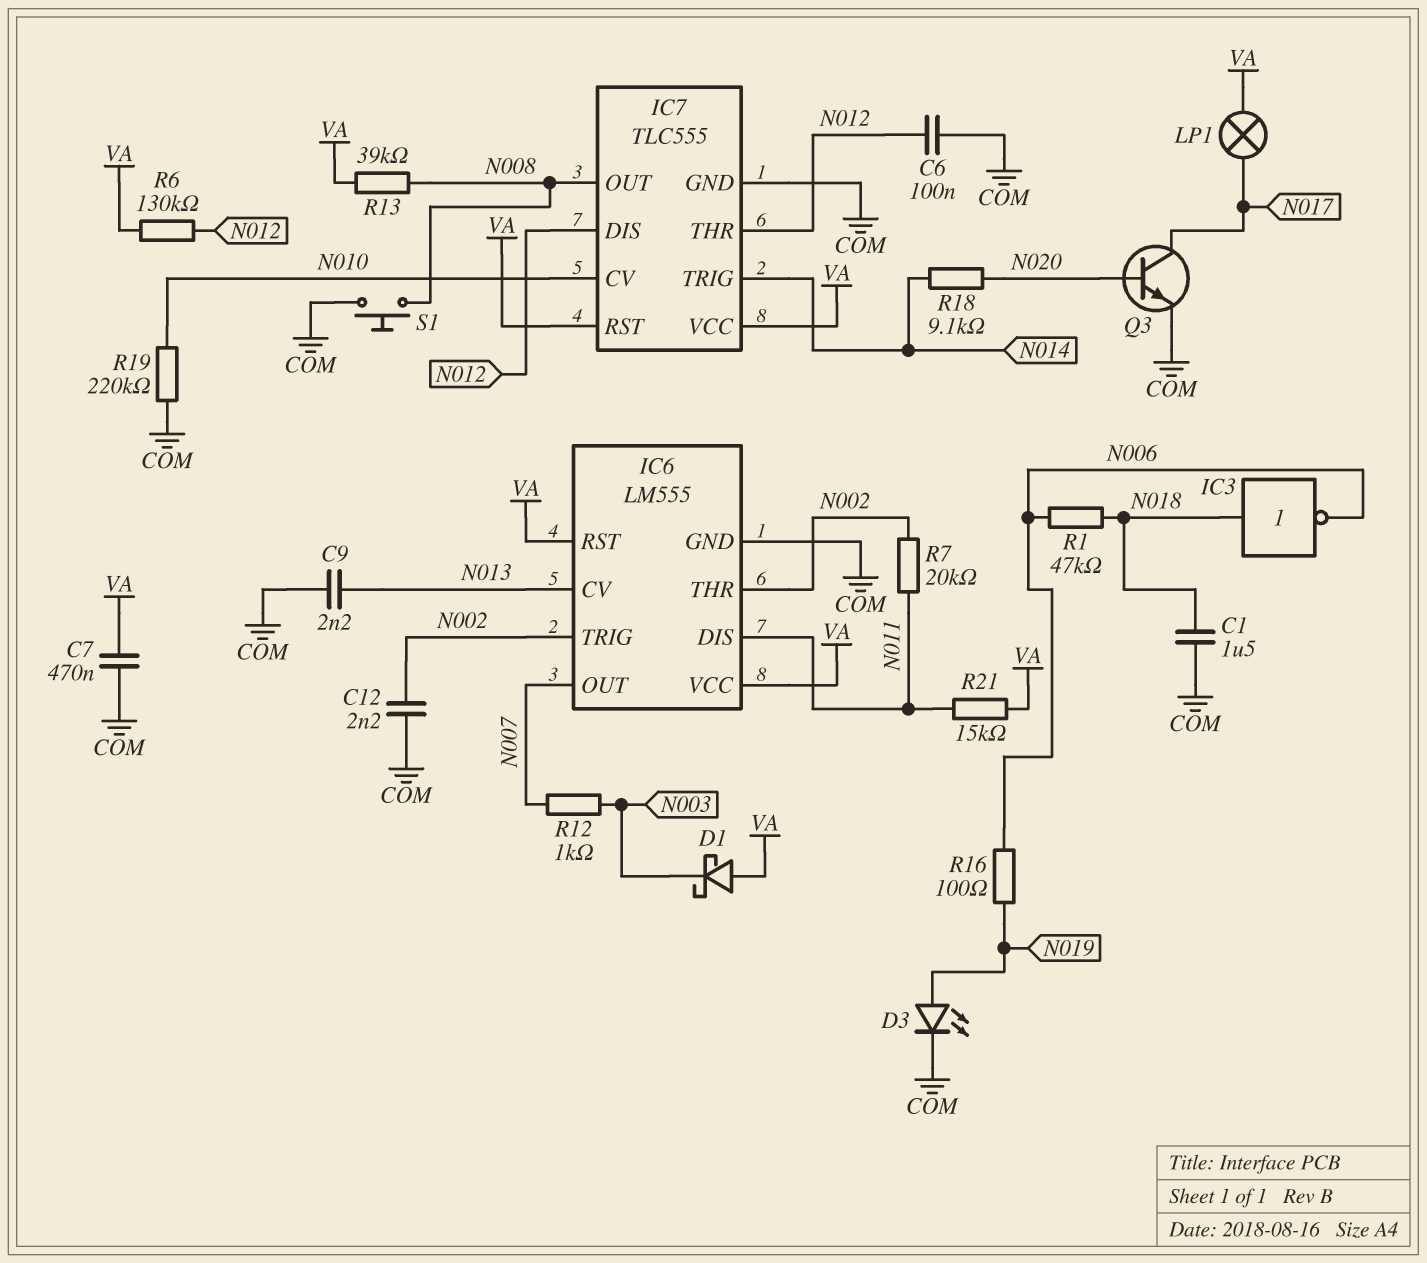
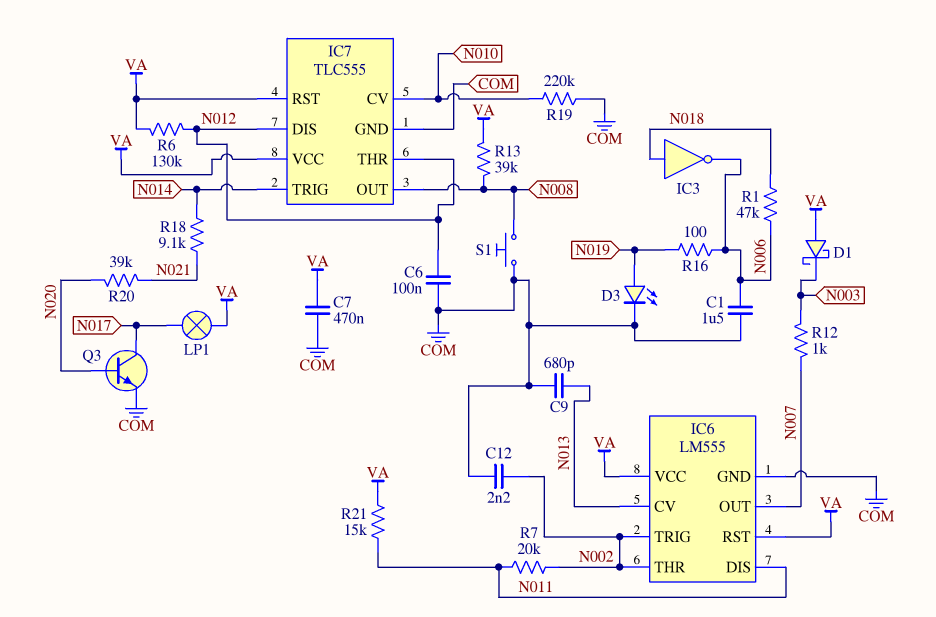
C1: 1.5uF (COM, N018) -> 1.5uF (COM, N006)
C9: 2.2nF (COM, N013) -> 680pF (COM, N013)
R18: 9.1k (N014, N020) -> 9.1k (N014, N021)
R20: none -> 39k (N020, N021)

